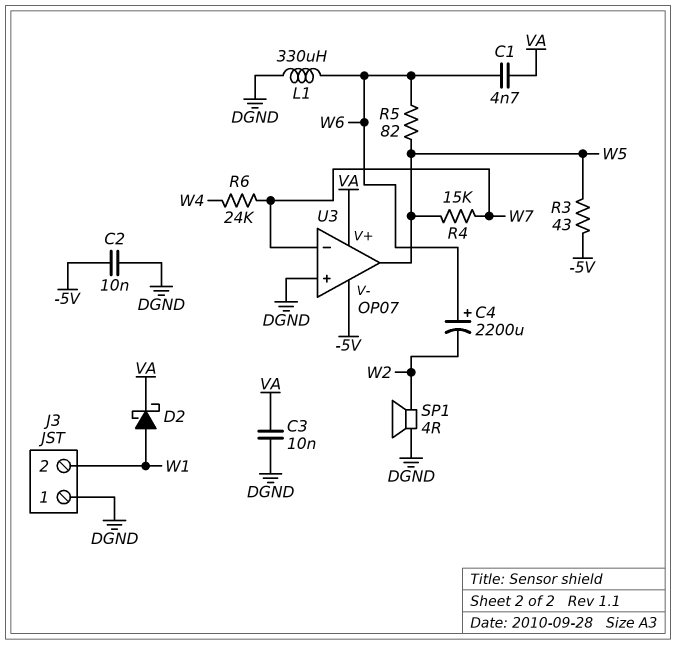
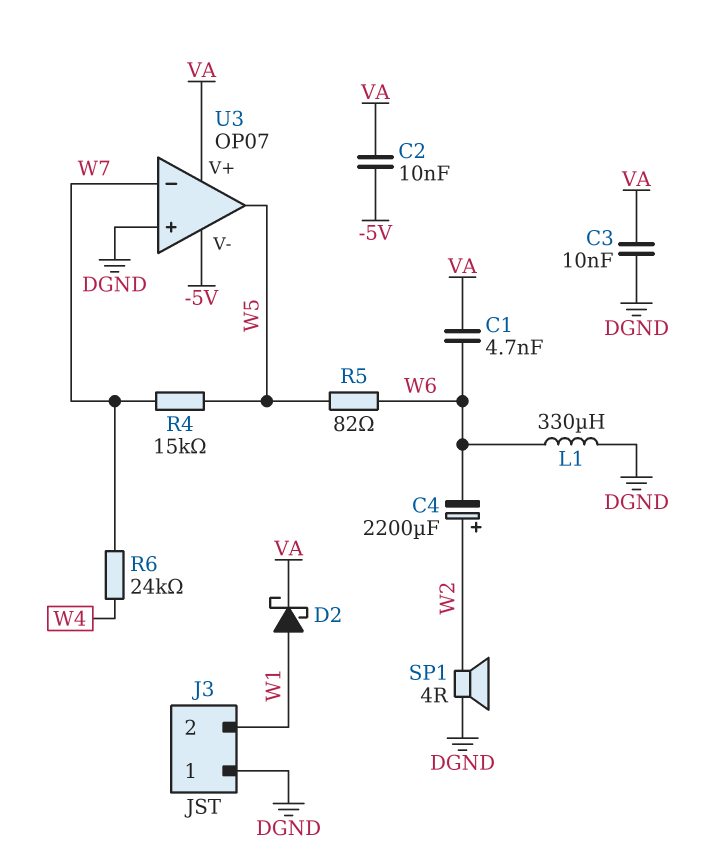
C2: 10nF (-5V, DGND) -> 10nF (-5V, VA)
C4: 2200uF (plus W6, minus W2) -> 2200uF (plus W2, minus W6)
R3: 43 (-5V, W5) -> none

